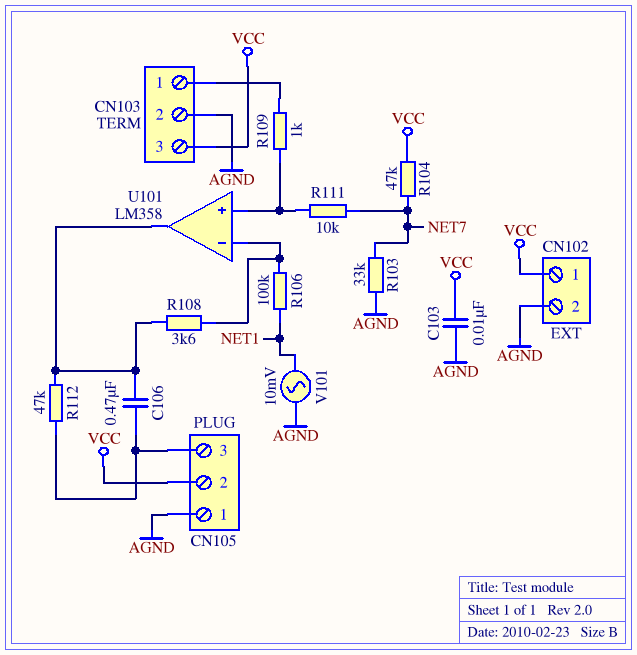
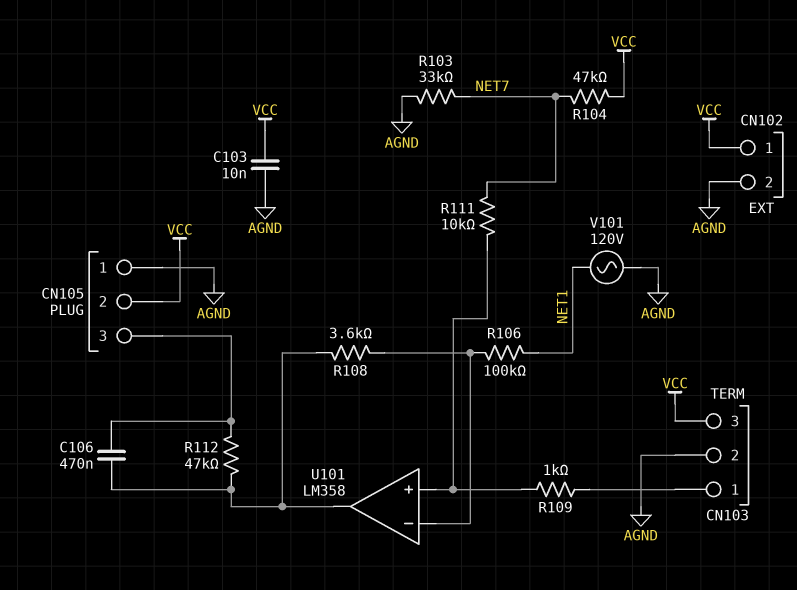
V101: AC 10mV (AGND, NET1) -> AC 120V (AGND, NET1)

